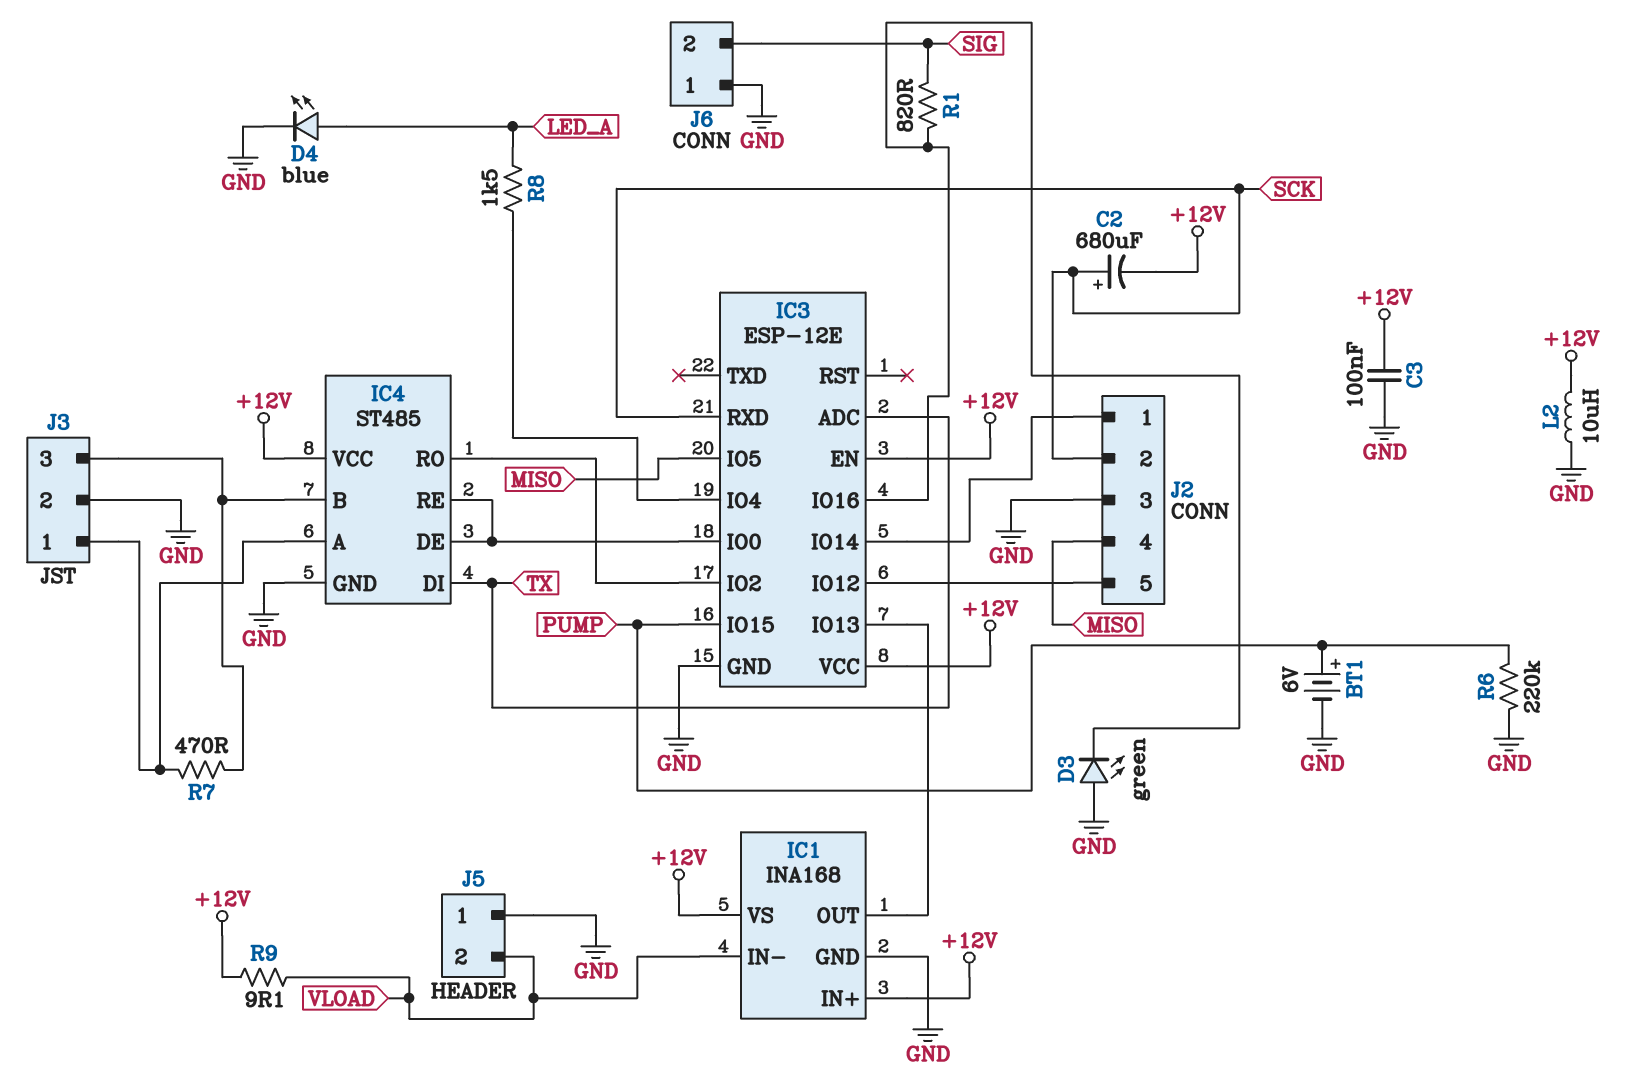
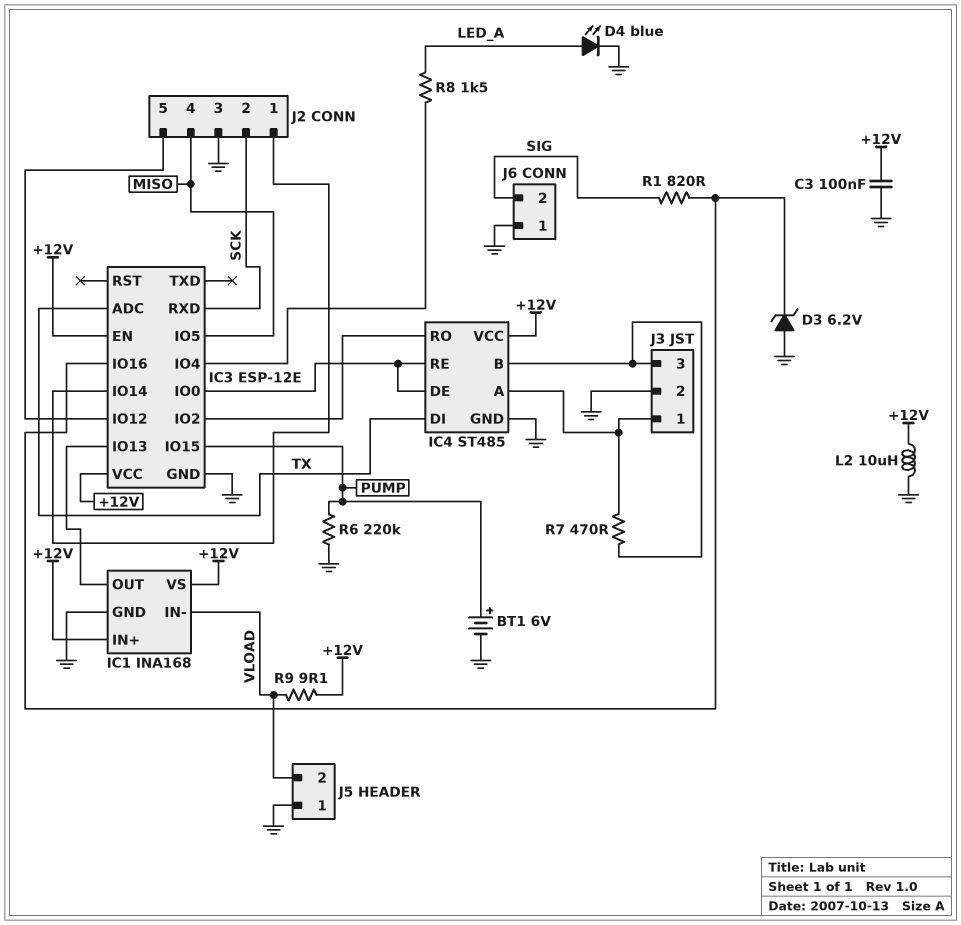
C2: 680uF (plus SCK, minus +12V) -> none
D3: LED green (A GND, K IC3/IO16) -> zener 6.2V (A GND, K IC3/IO16)

